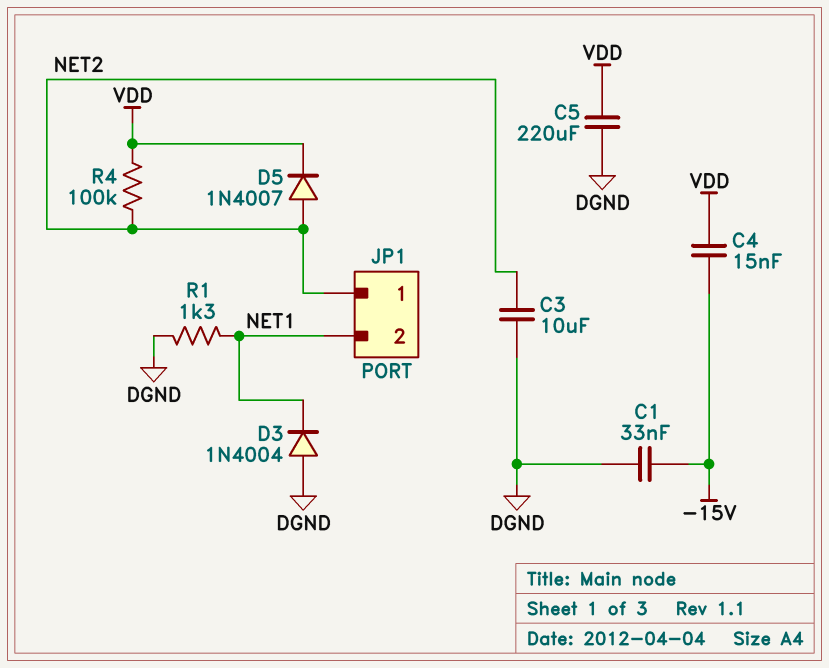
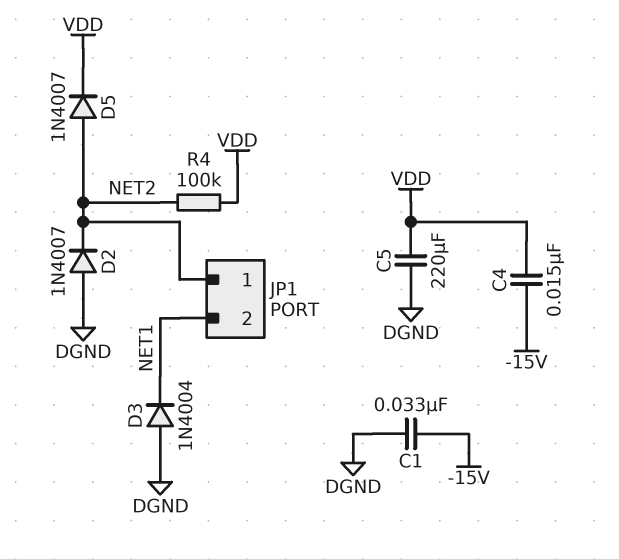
C3: 10uF (DGND, NET2) -> none
D2: none -> diode 1N4007 (A DGND, K NET2)
R1: 1.3k (DGND, NET1) -> none

